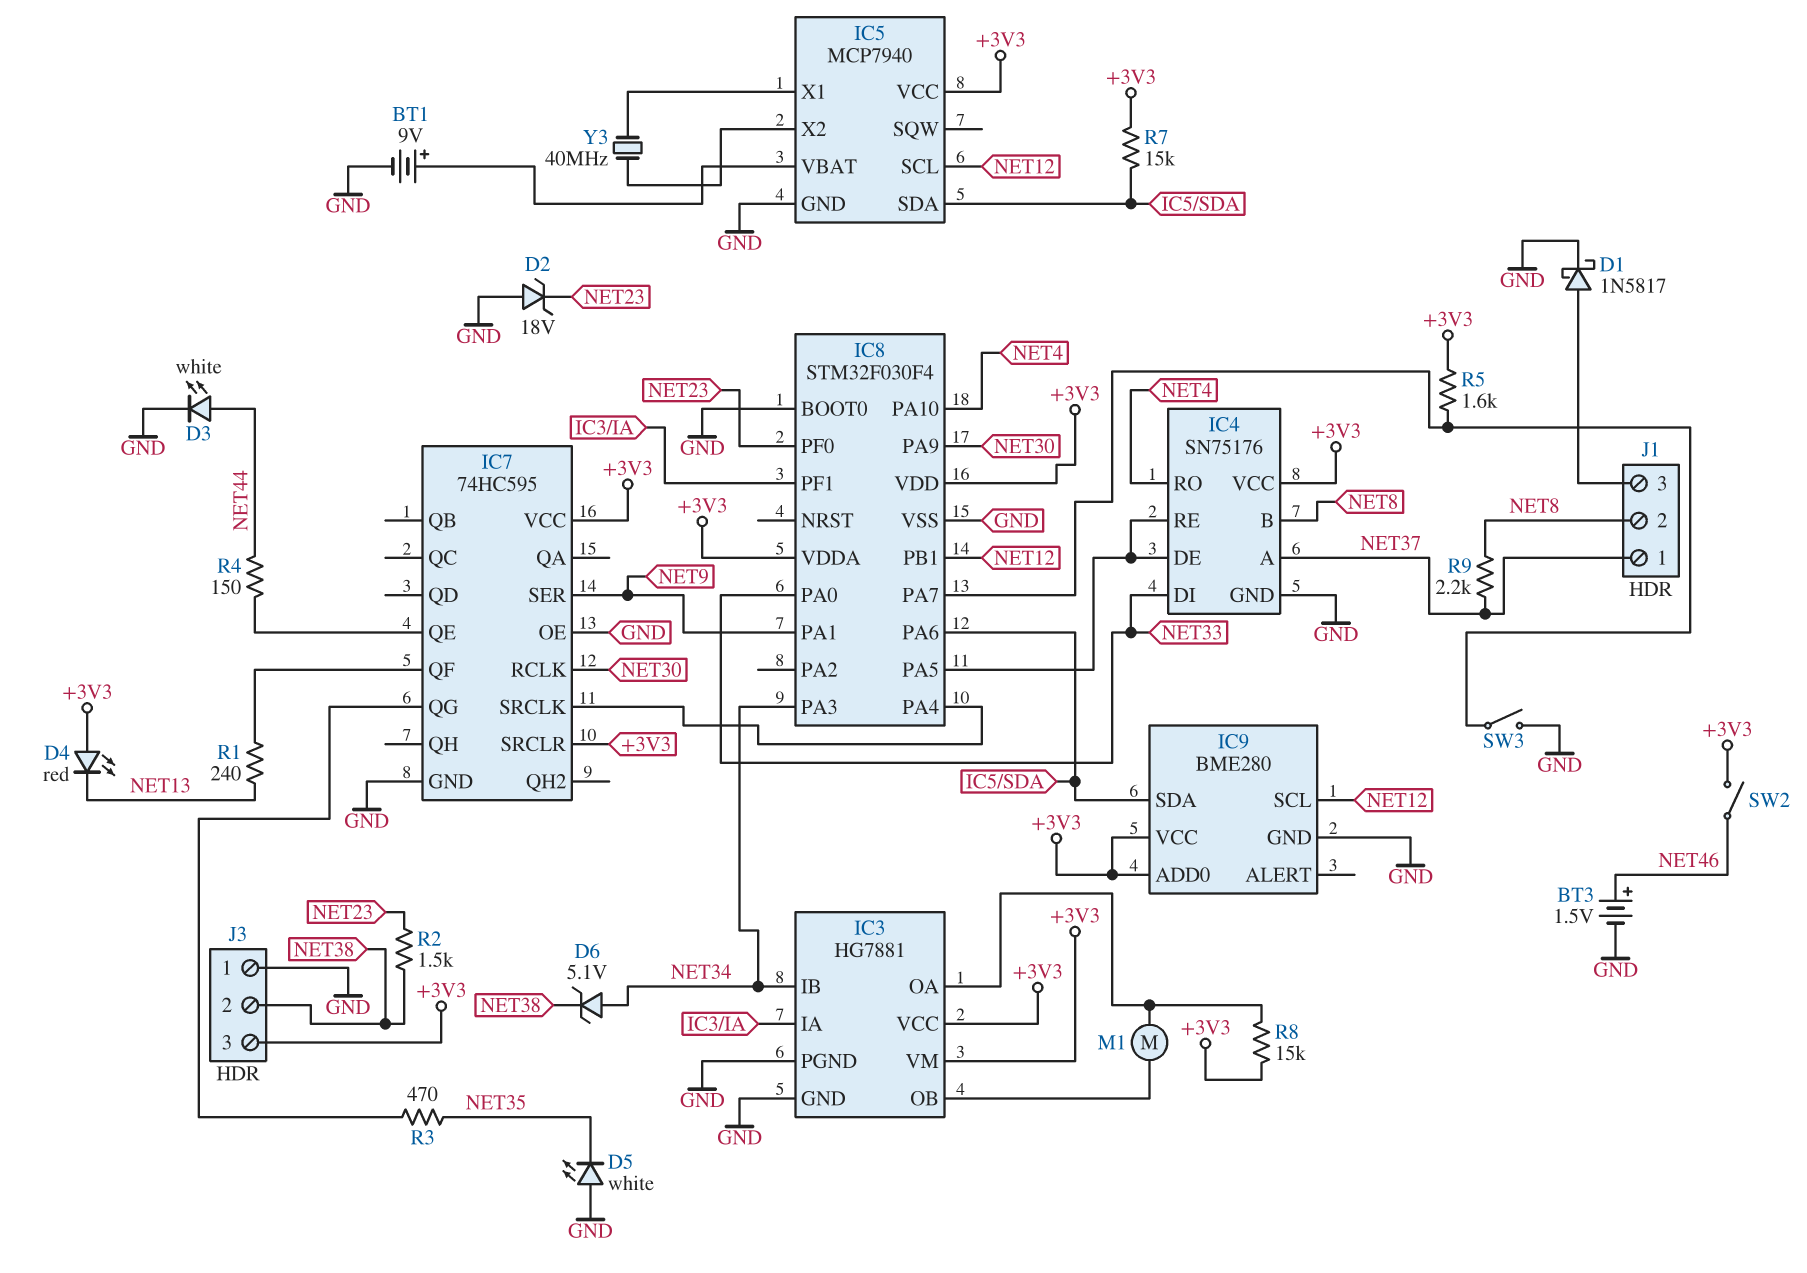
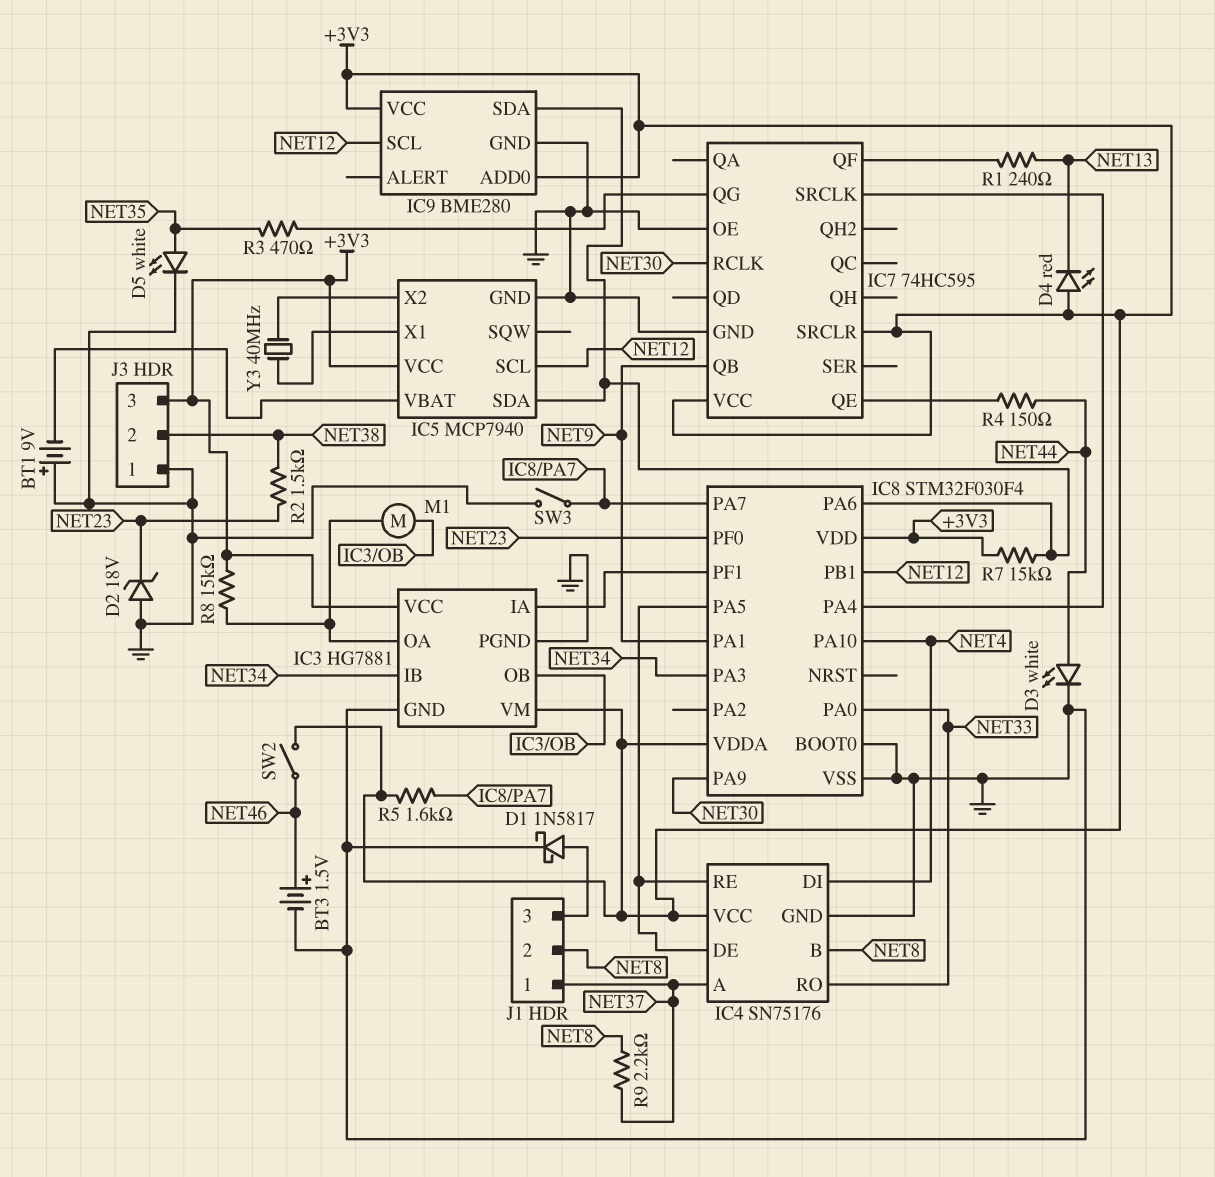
BT1: 9V (plus IC5/VBAT, minus GND) -> 9V (plus GND, minus IC5/VBAT)
D5: LED white (A GND, K NET35) -> LED white (A NET35, K GND)
D6: zener 5.1V (A NET34, K NET38) -> none
IC4 pin DI: NET33 -> NET4
IC4 pin RO: NET4 -> NET33
IC7 pin QB: none -> NET9
IC7 pin SER: NET9 -> none

